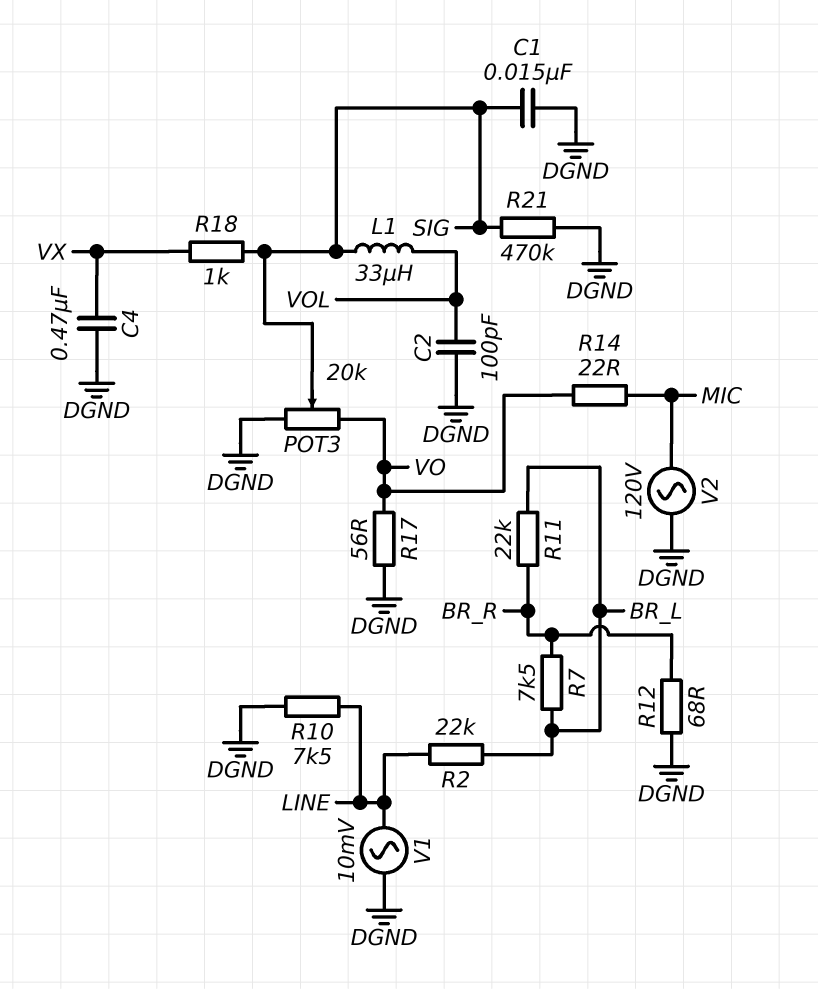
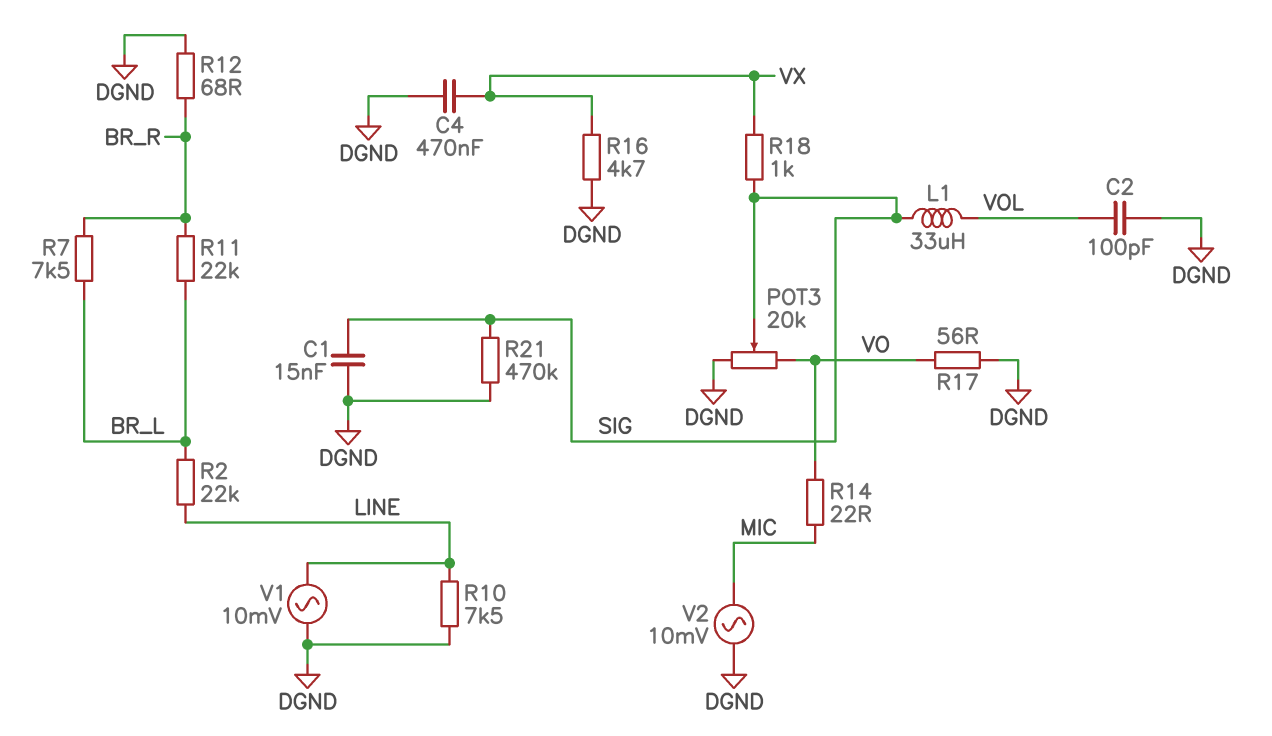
R16: none -> 4.7k (DGND, VX)
V2: AC 120V (DGND, MIC) -> AC 10mV (DGND, MIC)

